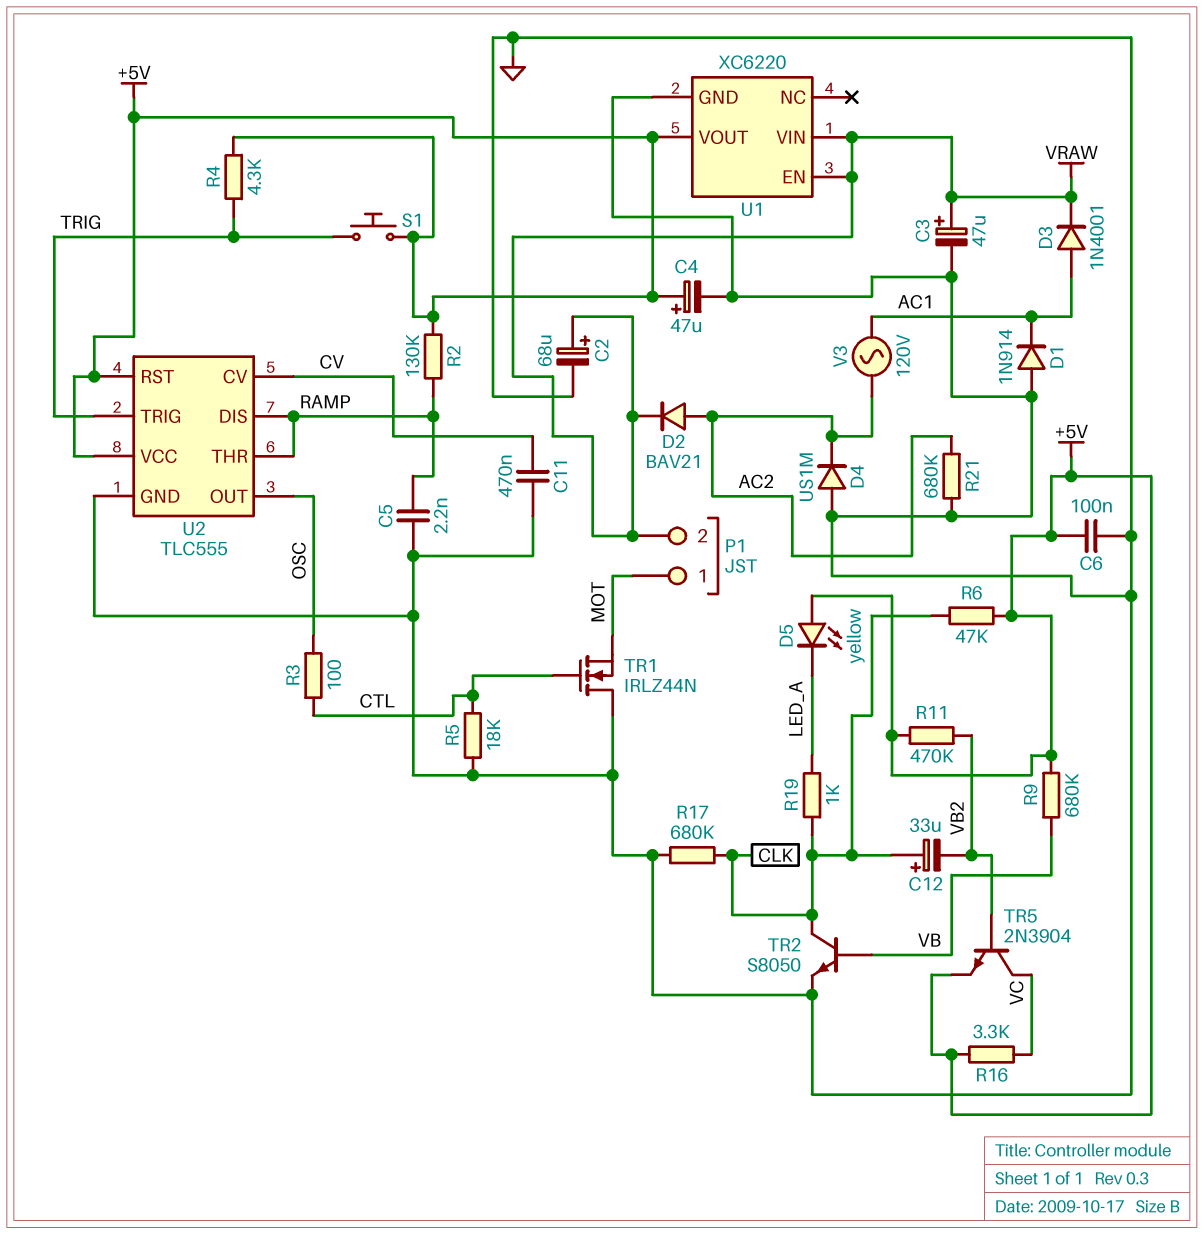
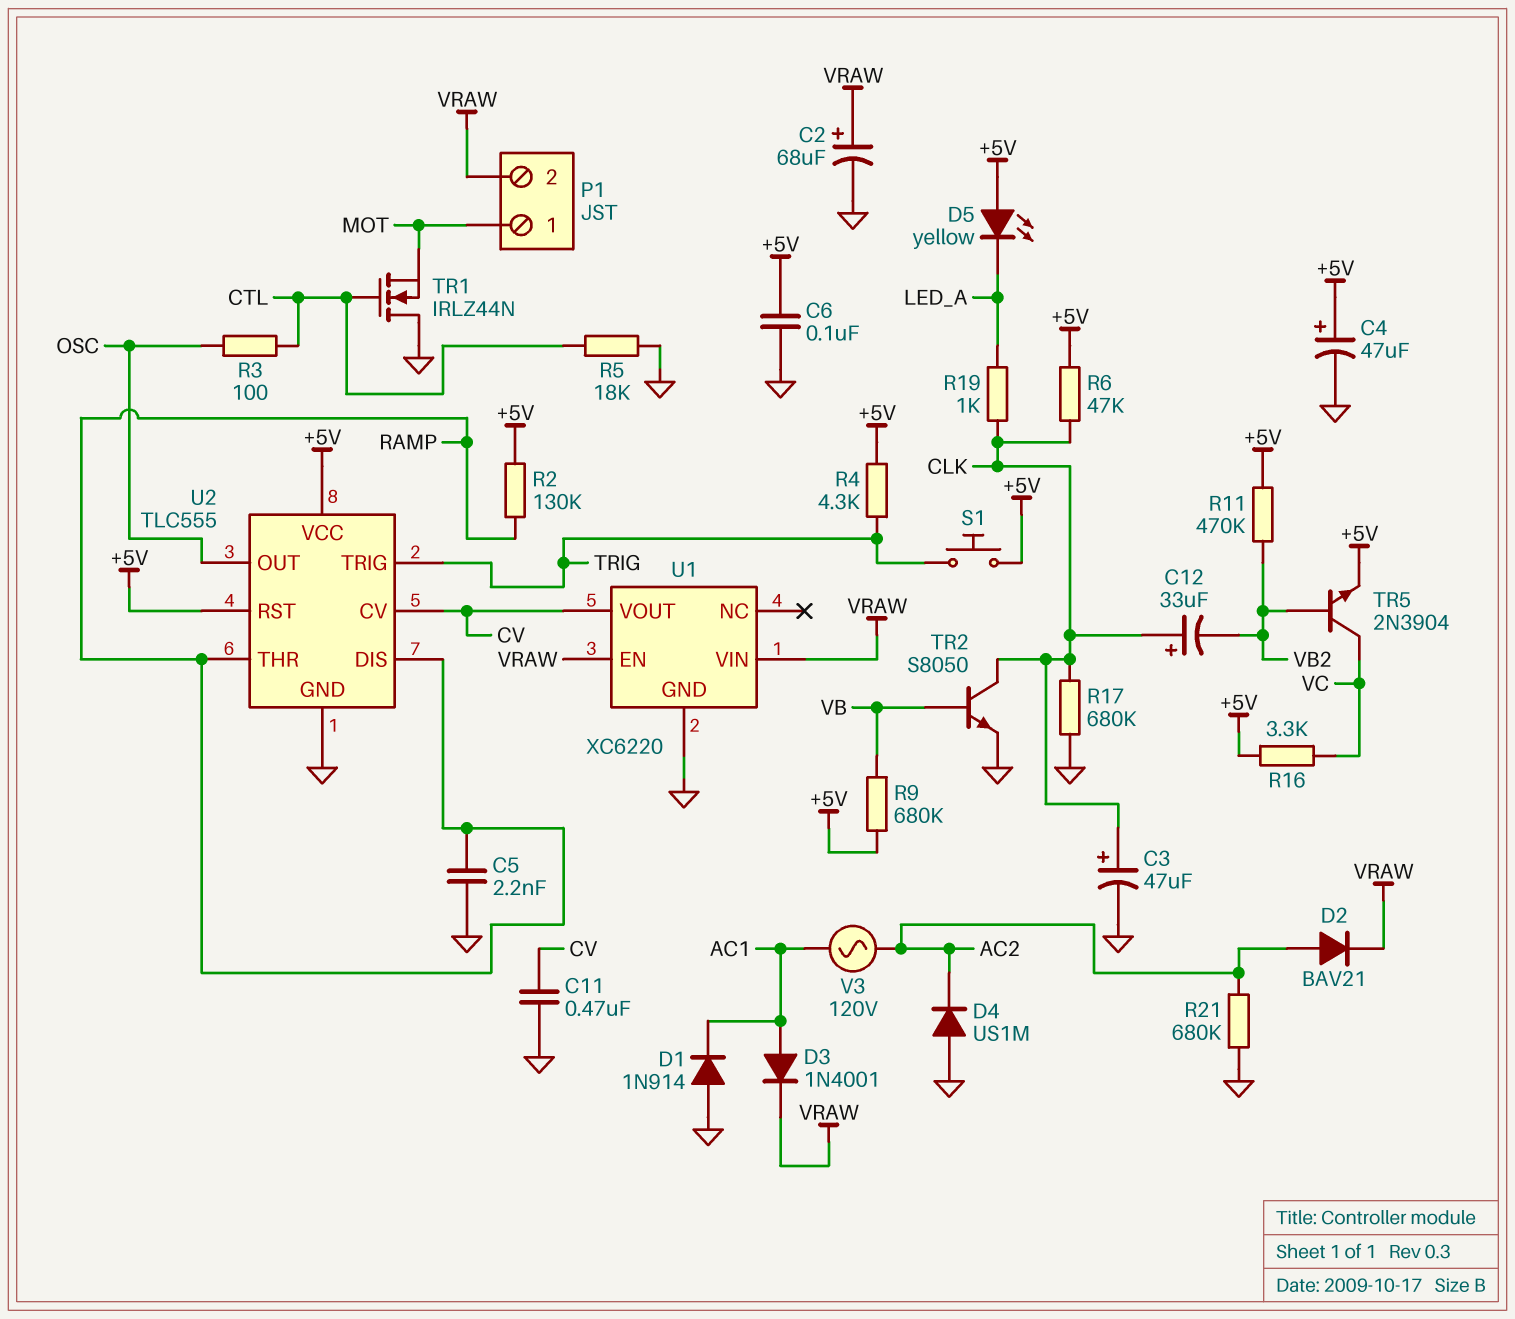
C3: 47uF (plus VRAW, minus GND) -> 47uF (plus CLK, minus GND)
U1 pin VOUT: +5V -> CV

